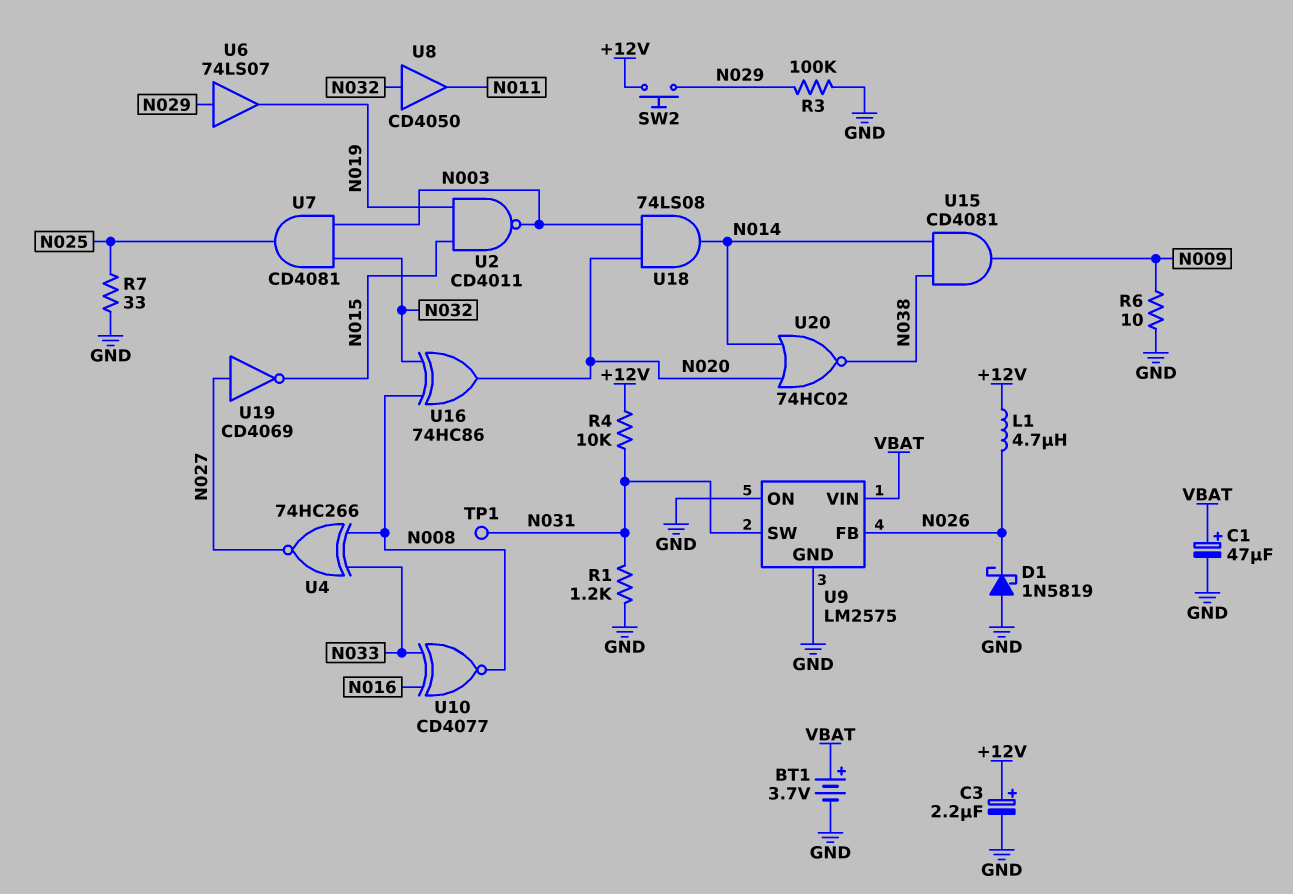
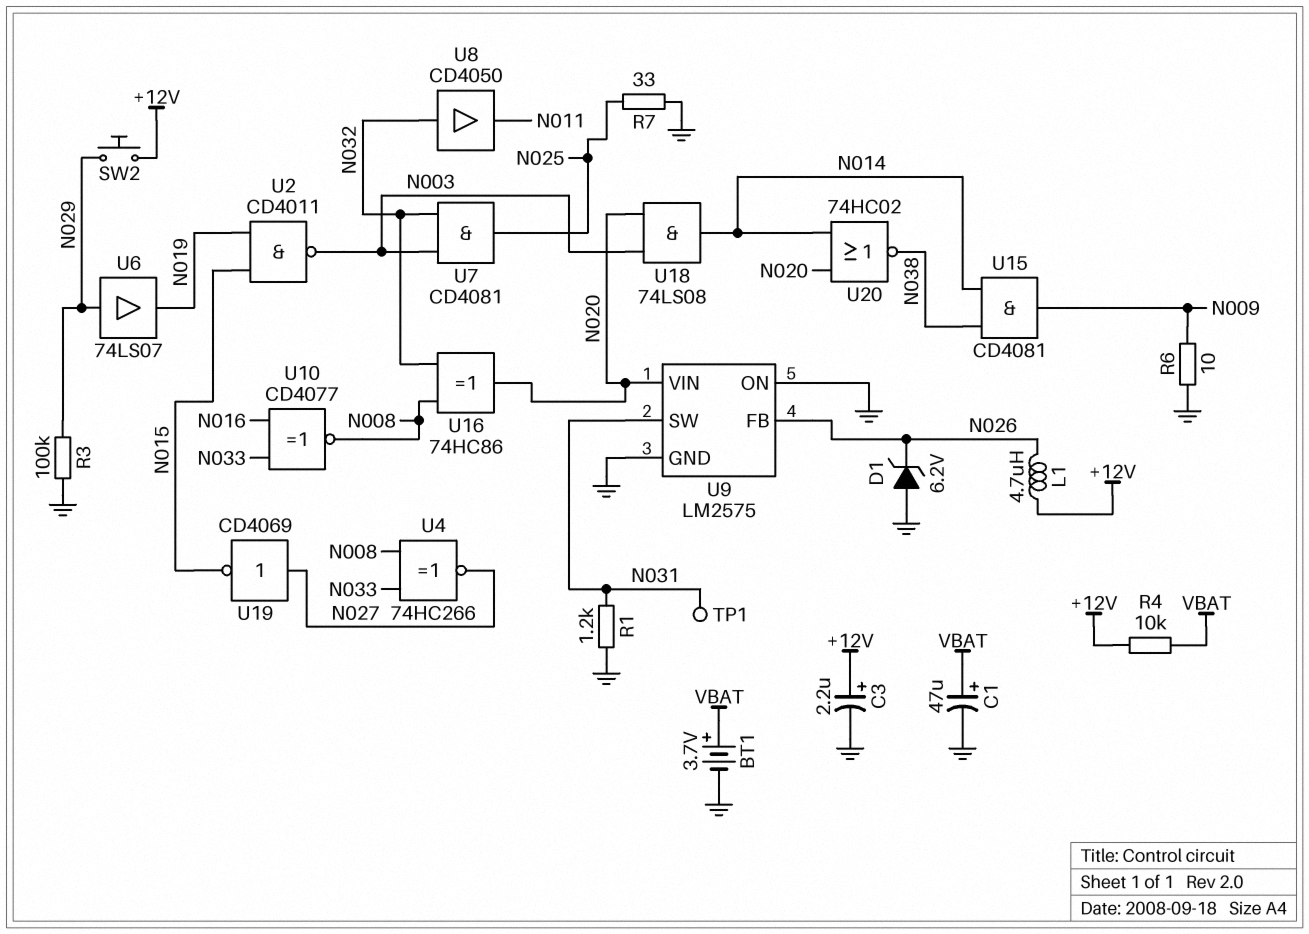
D1: schottky 1N5819 (A GND, K N026) -> zener 6.2V (A GND, K N026)
R4: 10k (+12V, N031) -> 10k (+12V, VBAT)
U9 pin VIN: VBAT -> N020

